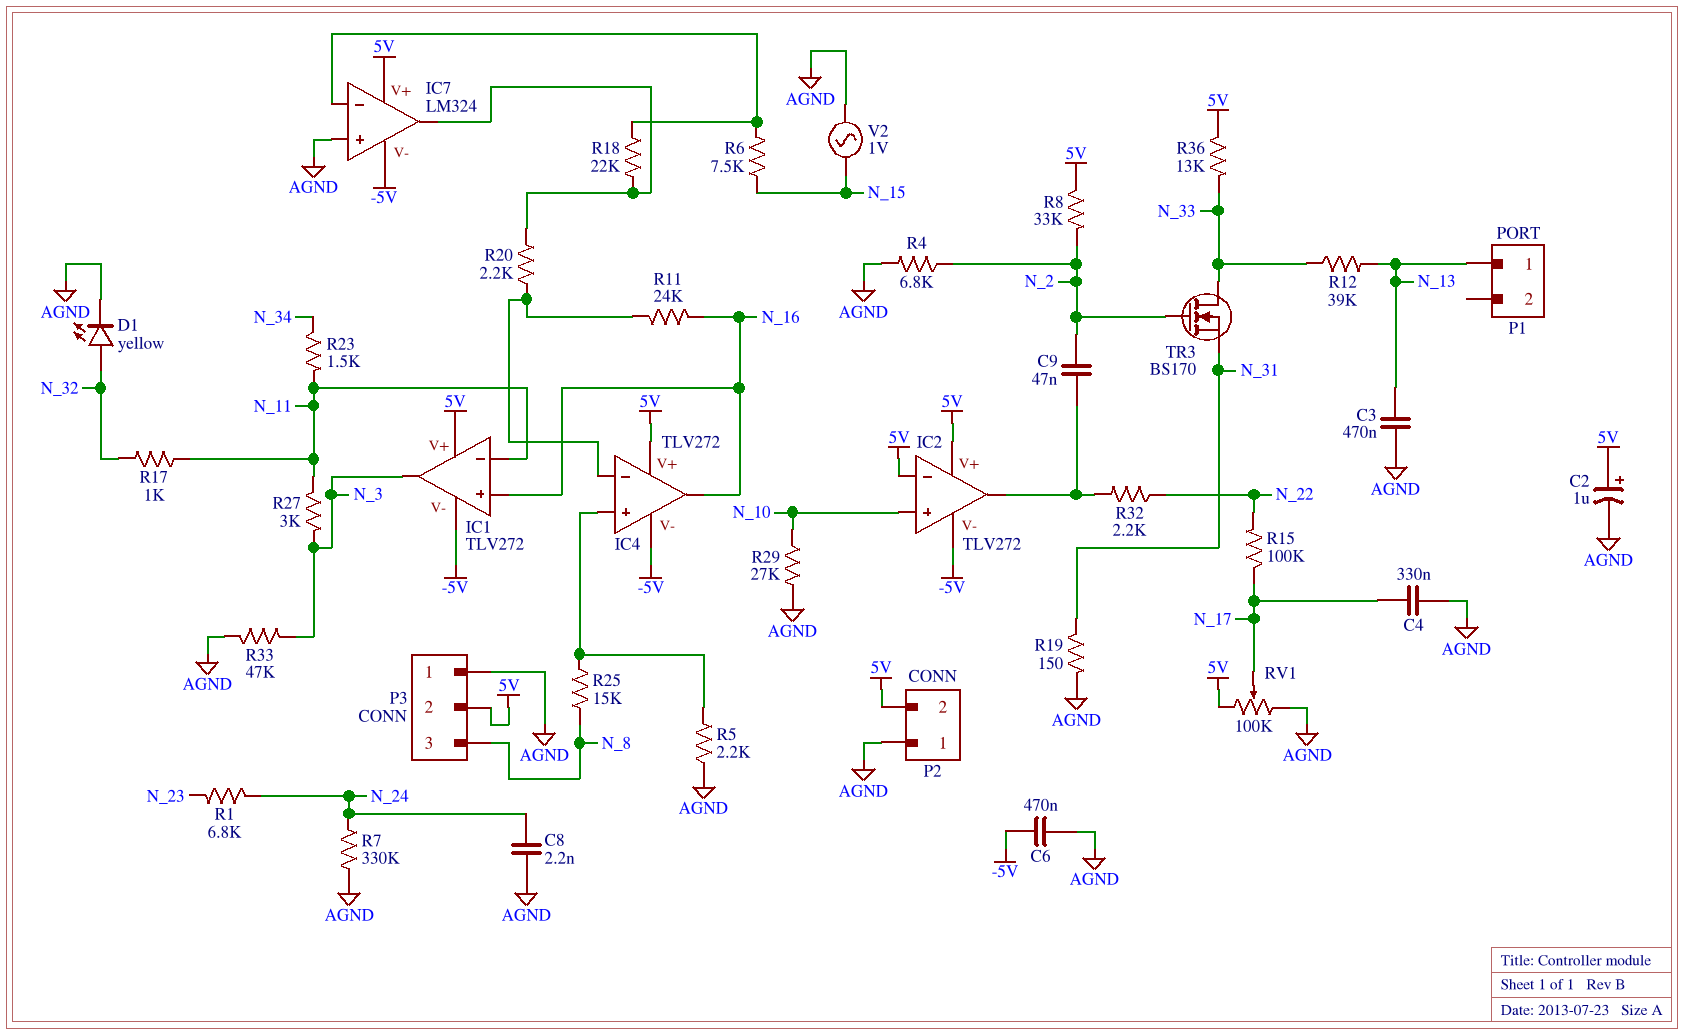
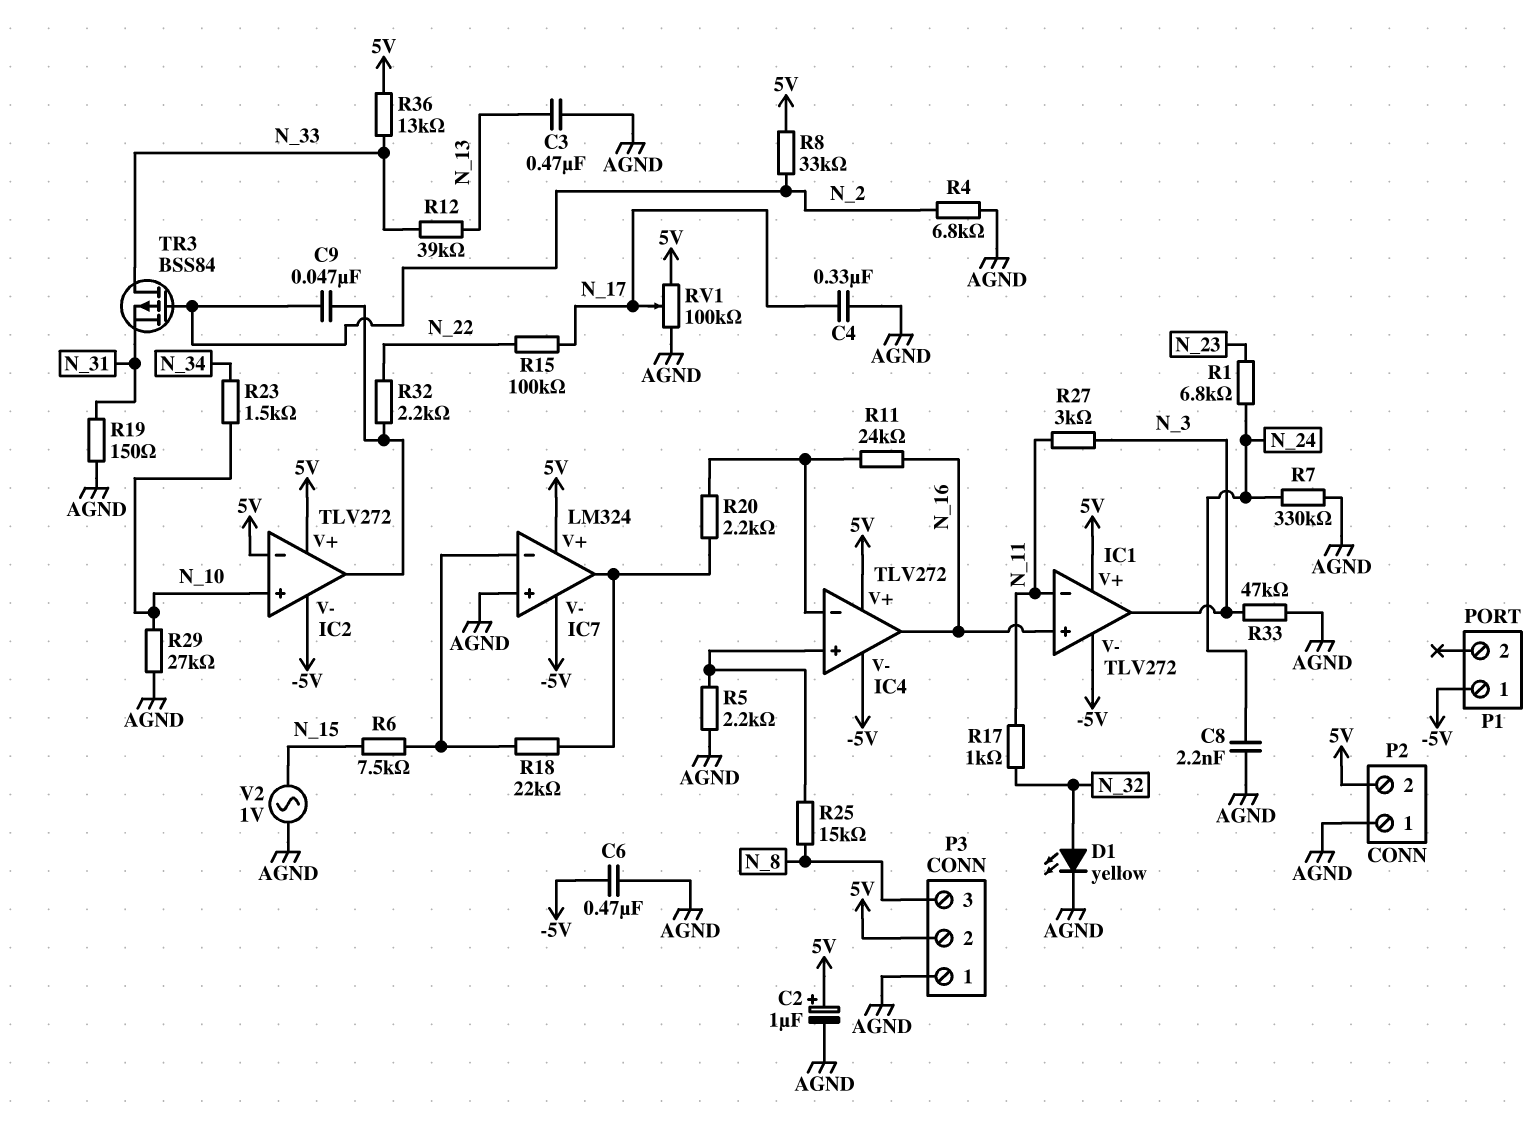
P1 pin 1: N_13 -> -5V
R23: 1.5k (N_11, N_34) -> 1.5k (N_10, N_34)
TR3: NMOS BS170 (G N_2, D N_33, S N_31) -> PMOS BSS84 (G N_2, D N_33, S N_31)

